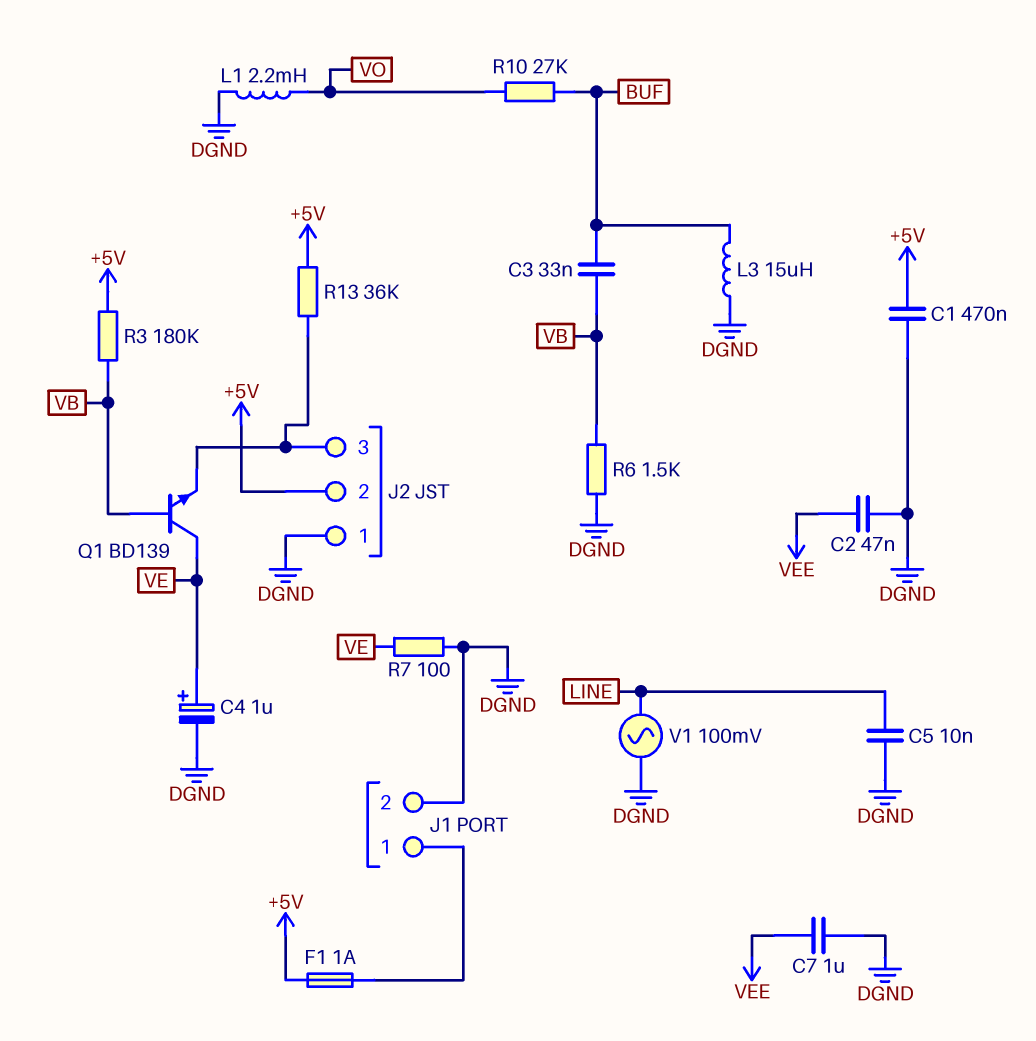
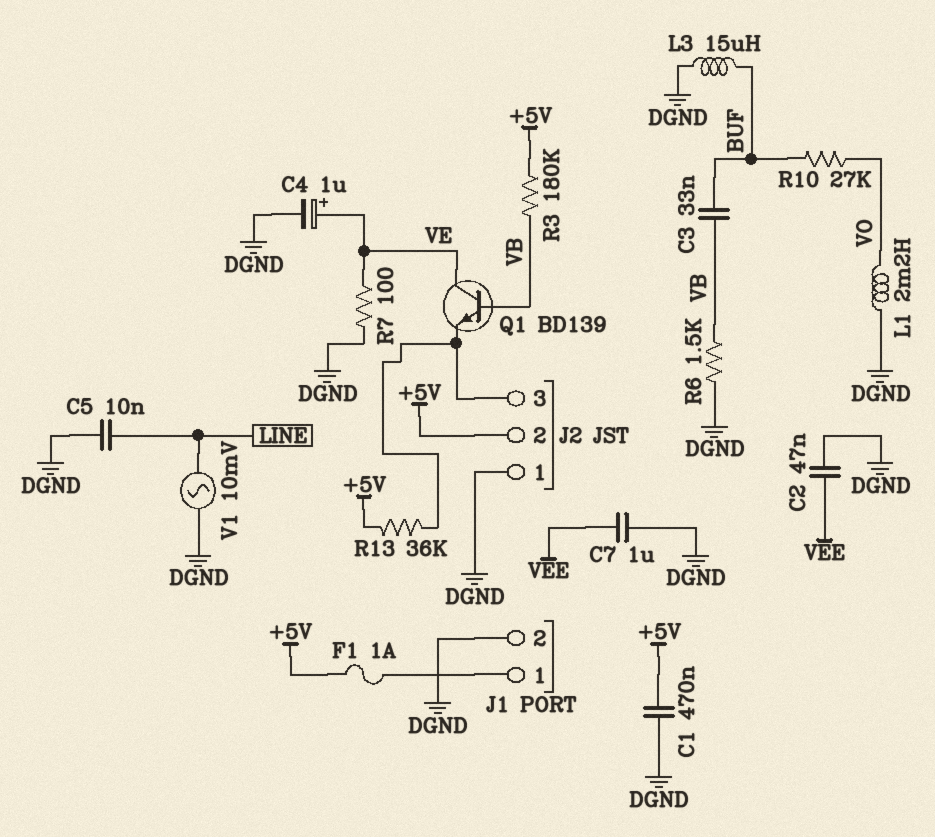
V1: AC 100mV (DGND, LINE) -> AC 10mV (DGND, LINE)

